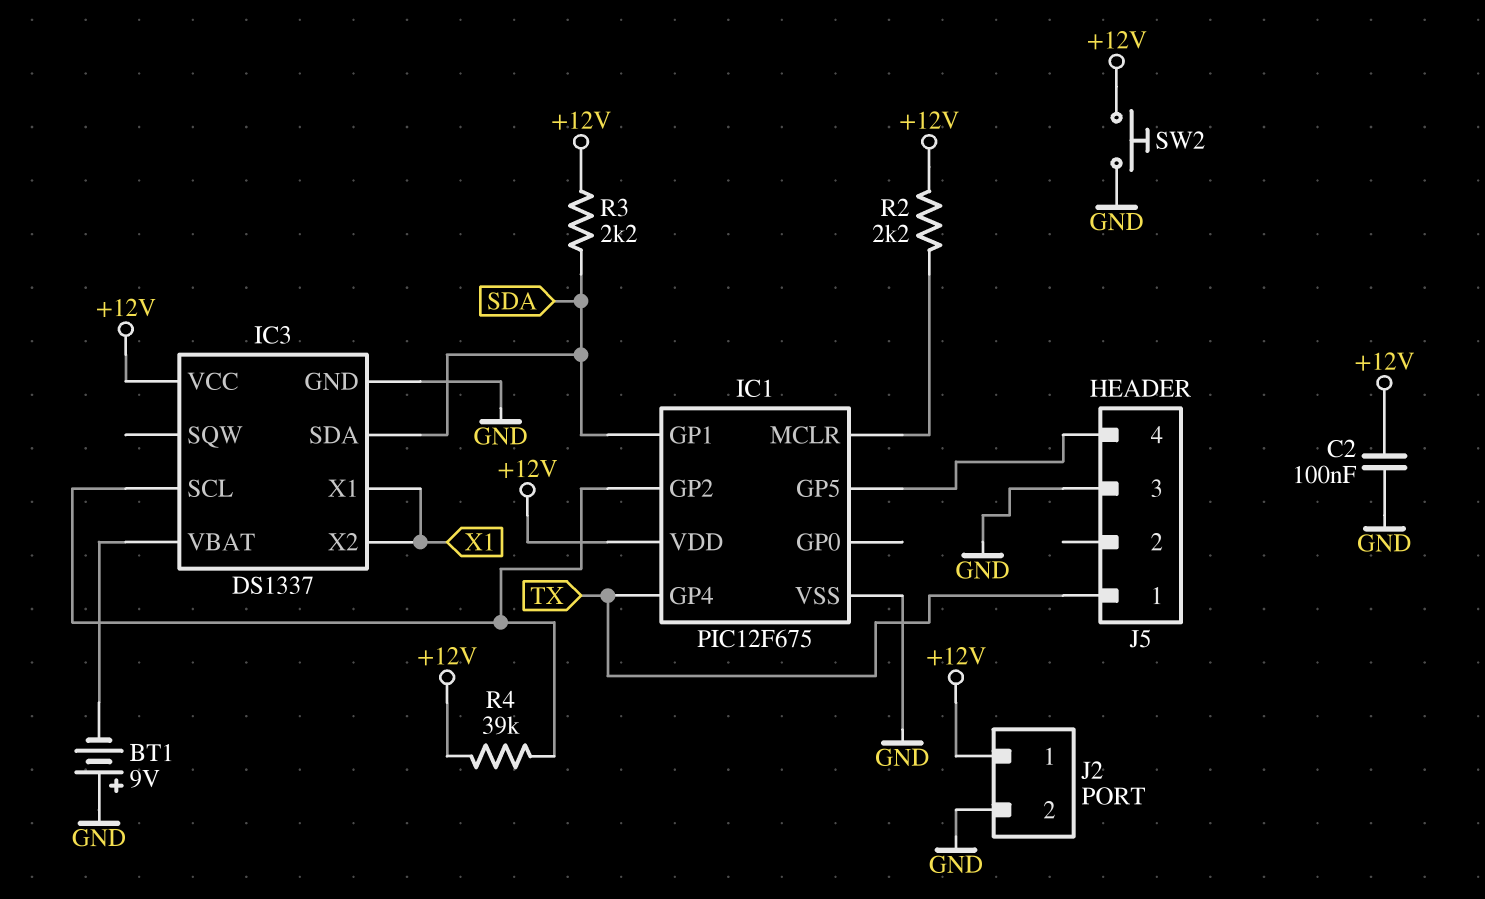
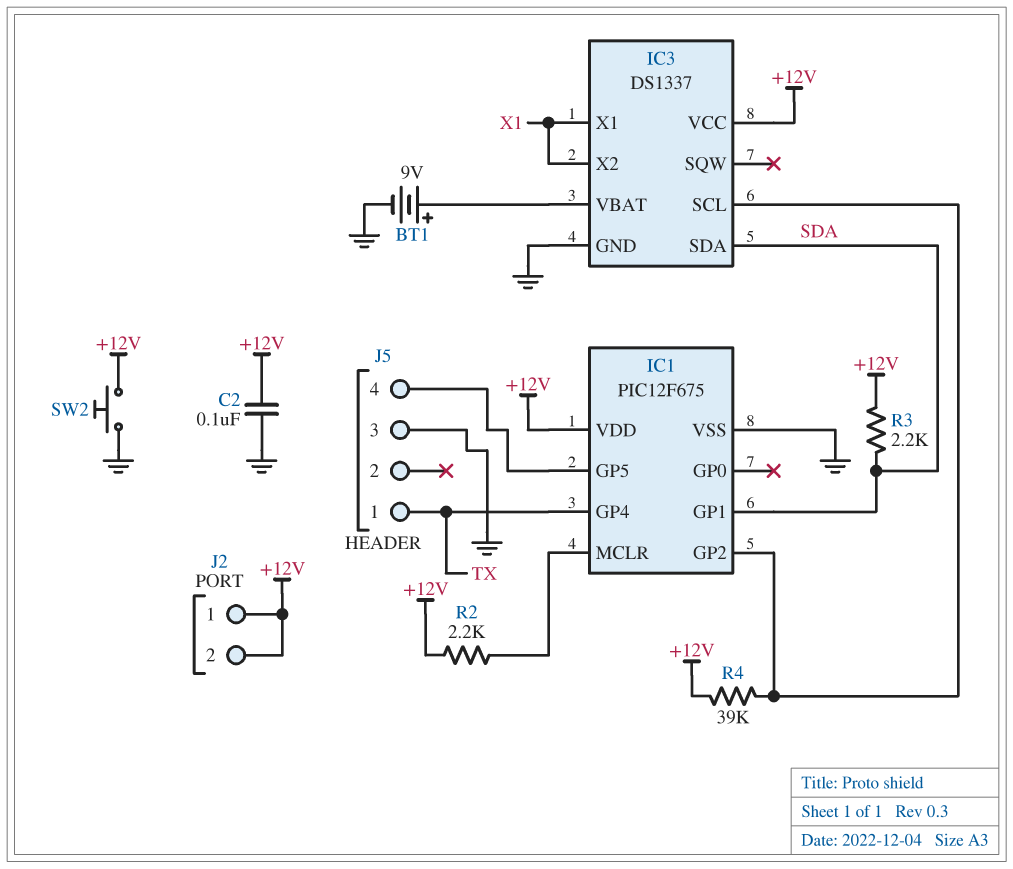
BT1: 9V (plus GND, minus IC3/VBAT) -> 9V (plus IC3/VBAT, minus GND)
J2 pin 2: GND -> +12V

